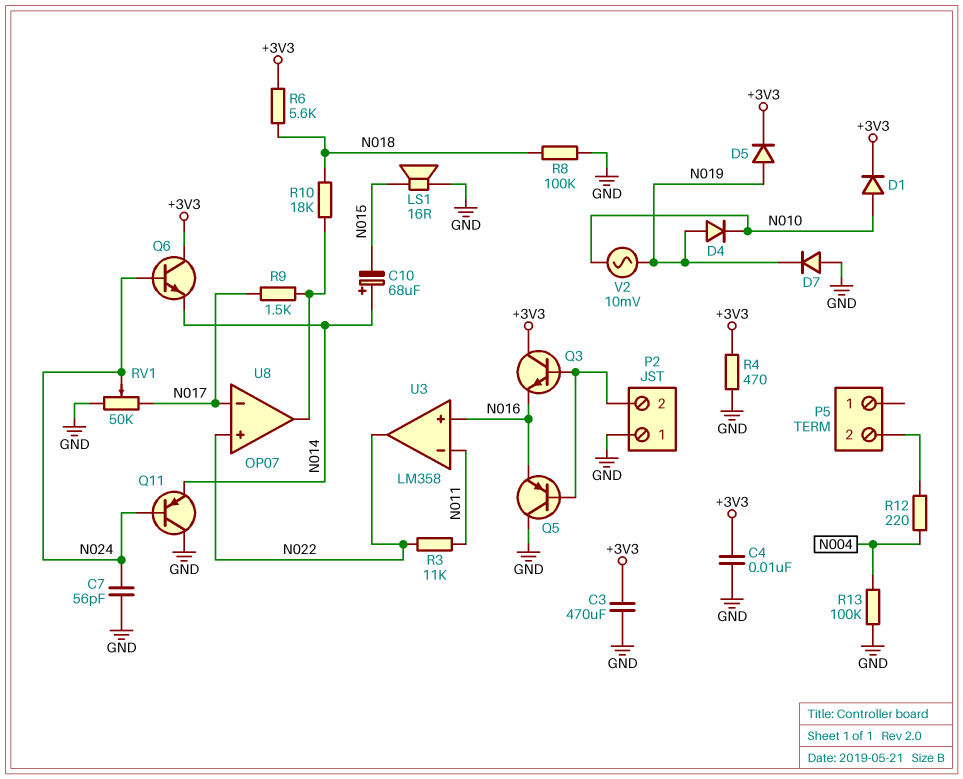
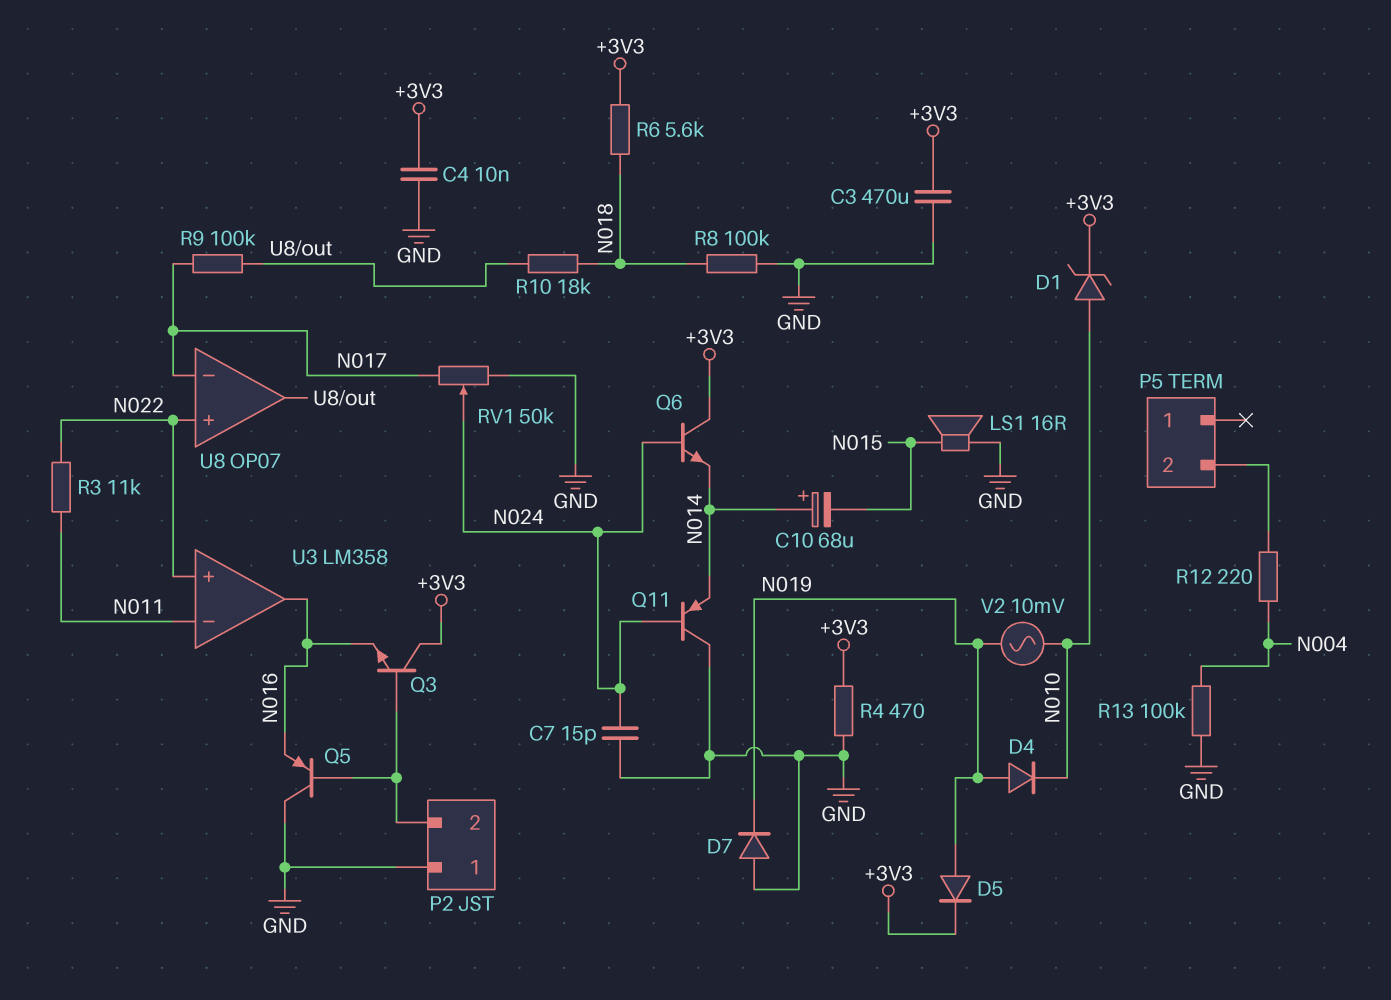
C7: 56pF (GND, N024) -> 15pF (GND, N024)
D1: diode (A N010, K +3V3) -> zener (A N010, K +3V3)
R9: 1.5k (N017, U8/out) -> 100k (N017, U8/out)
U3 pin in+: N016 -> N022
U3 pin out: N022 -> N016

